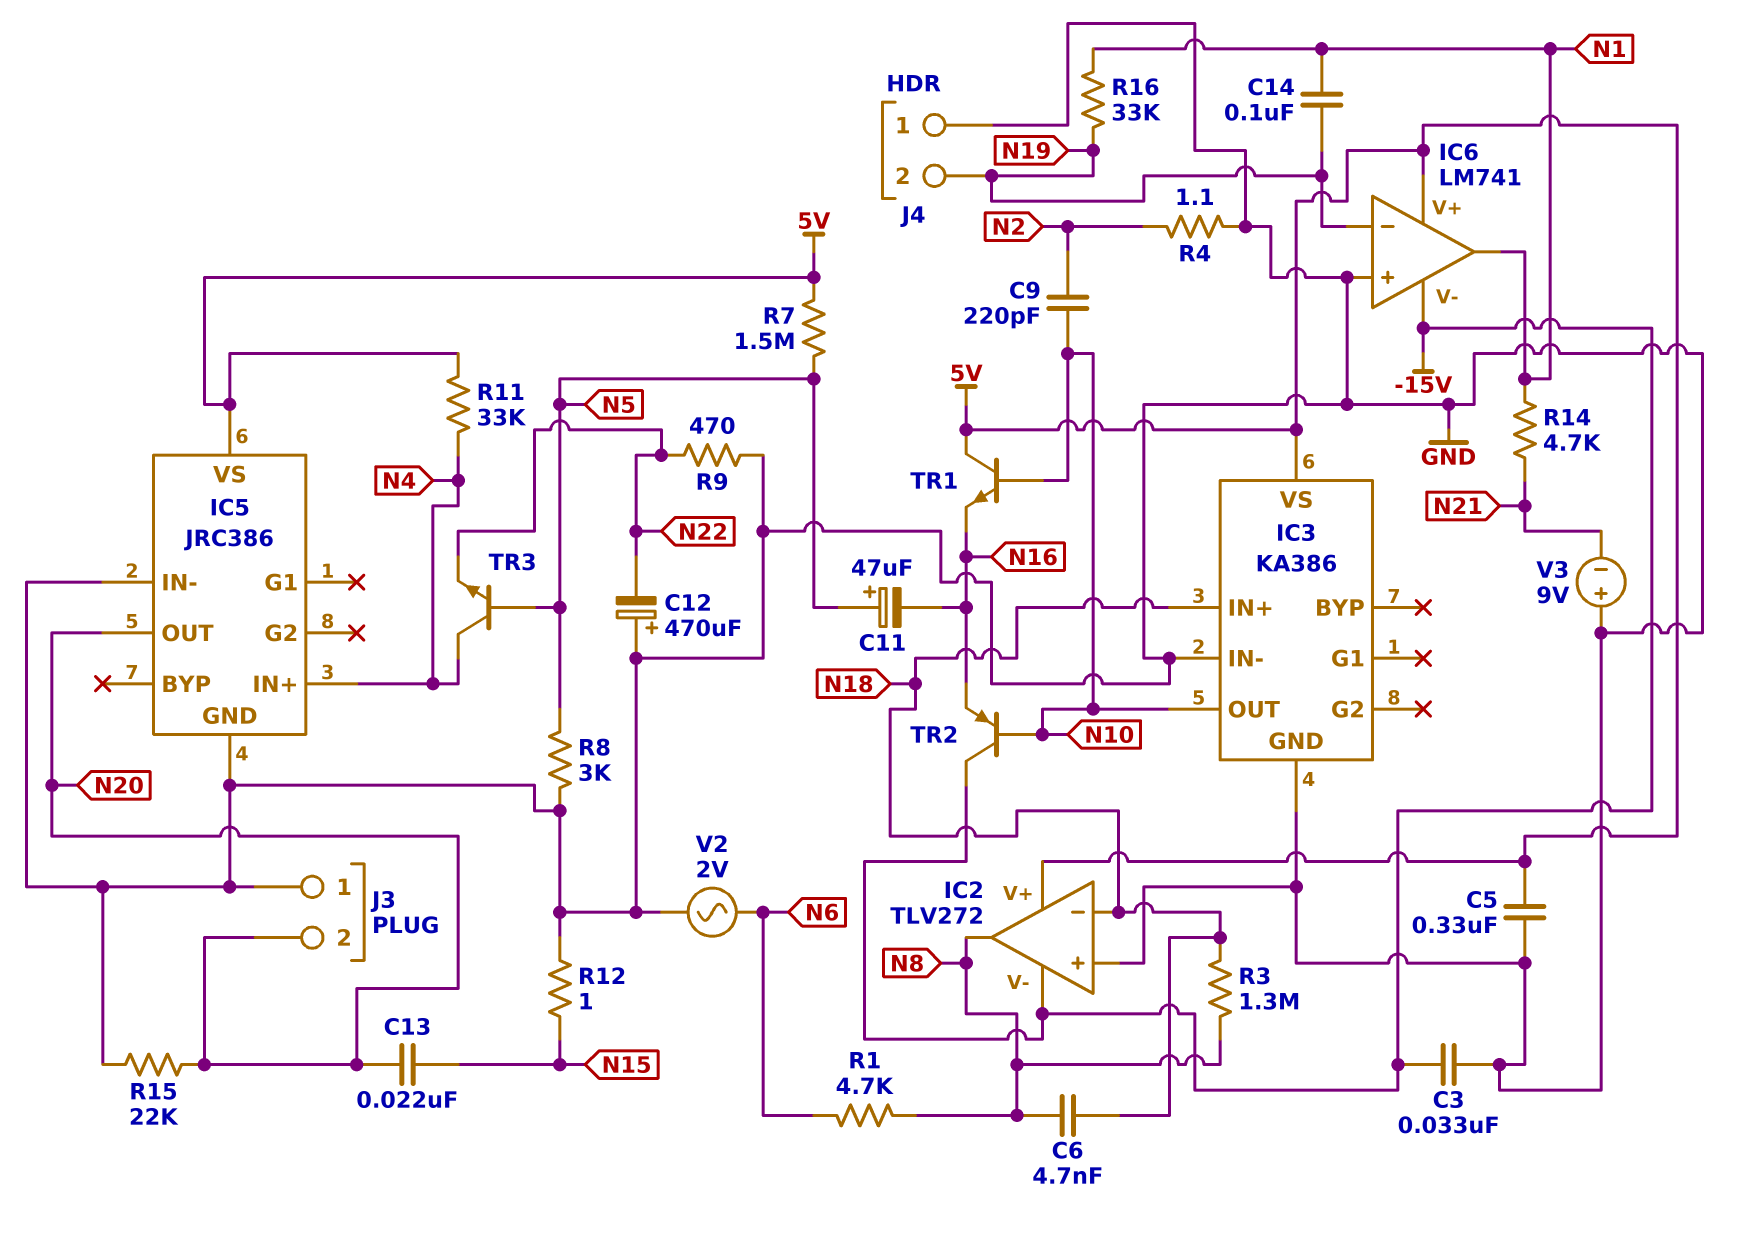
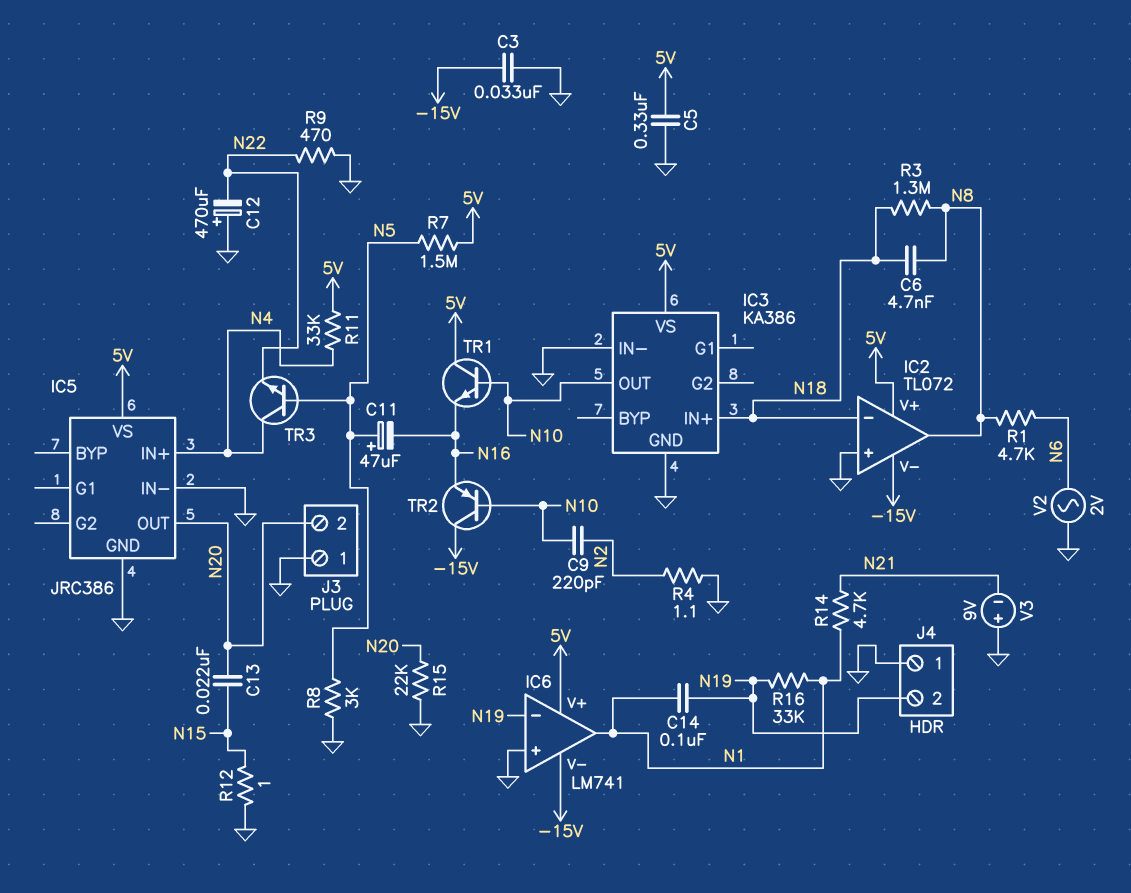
IC2: TLV272 -> TL072

